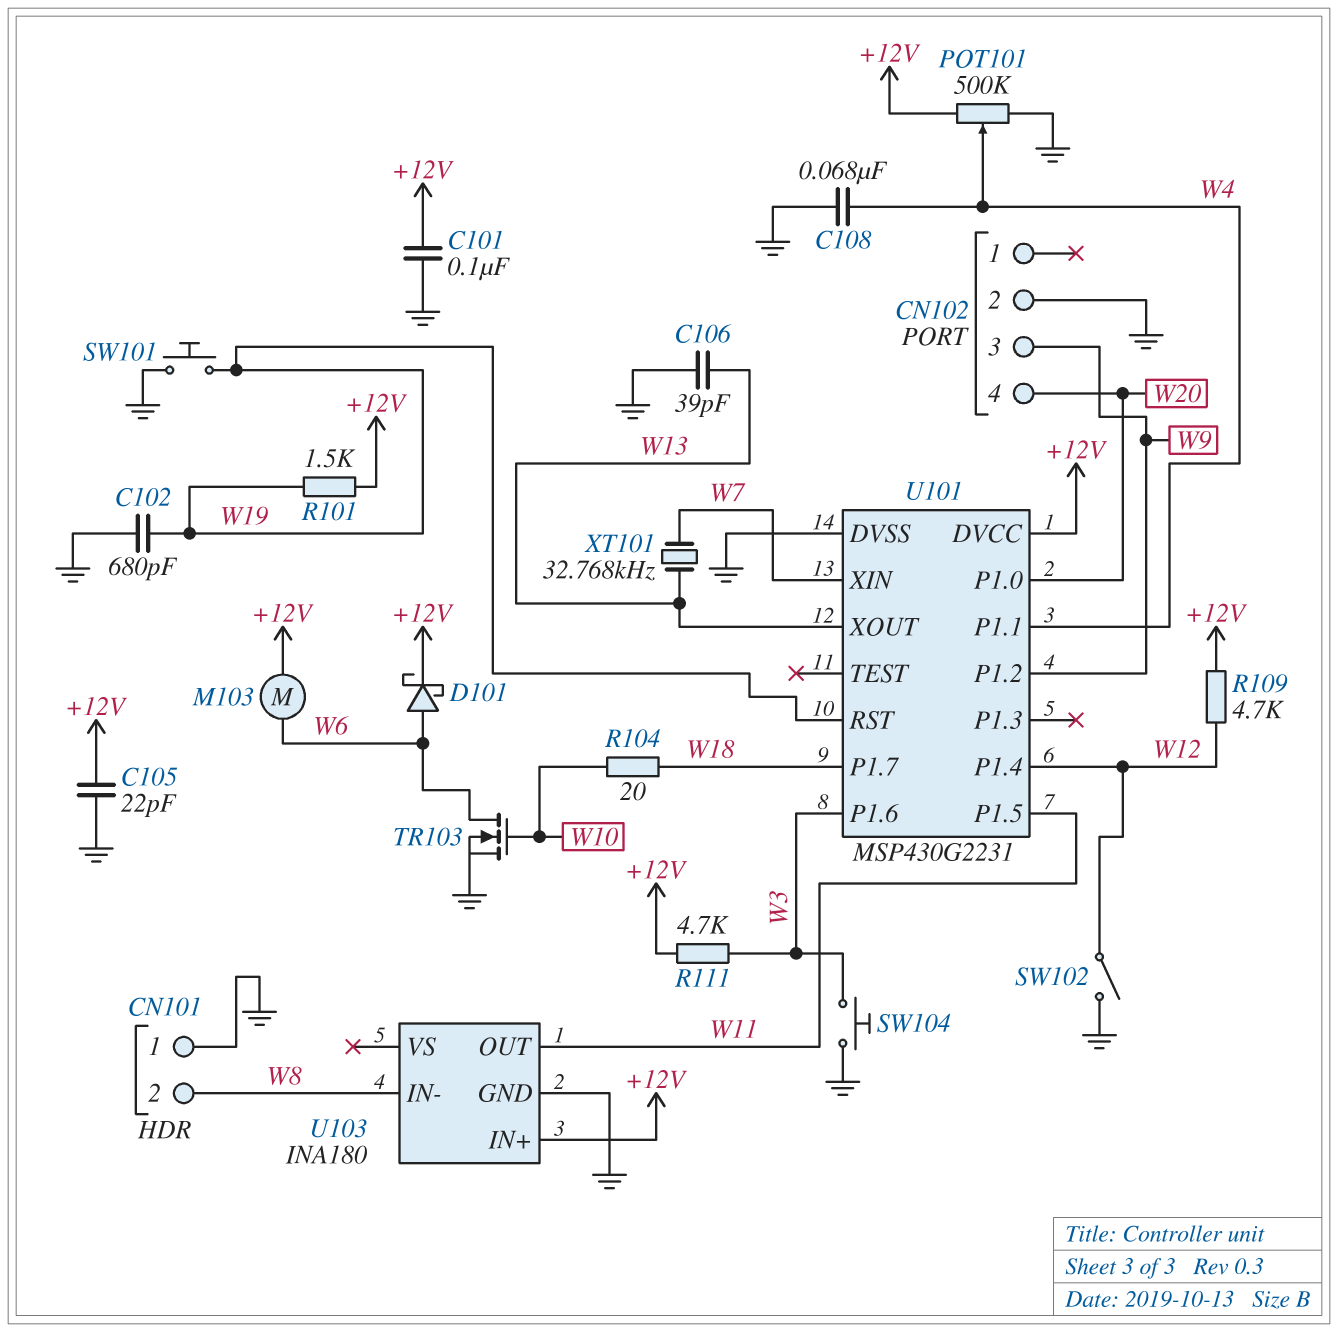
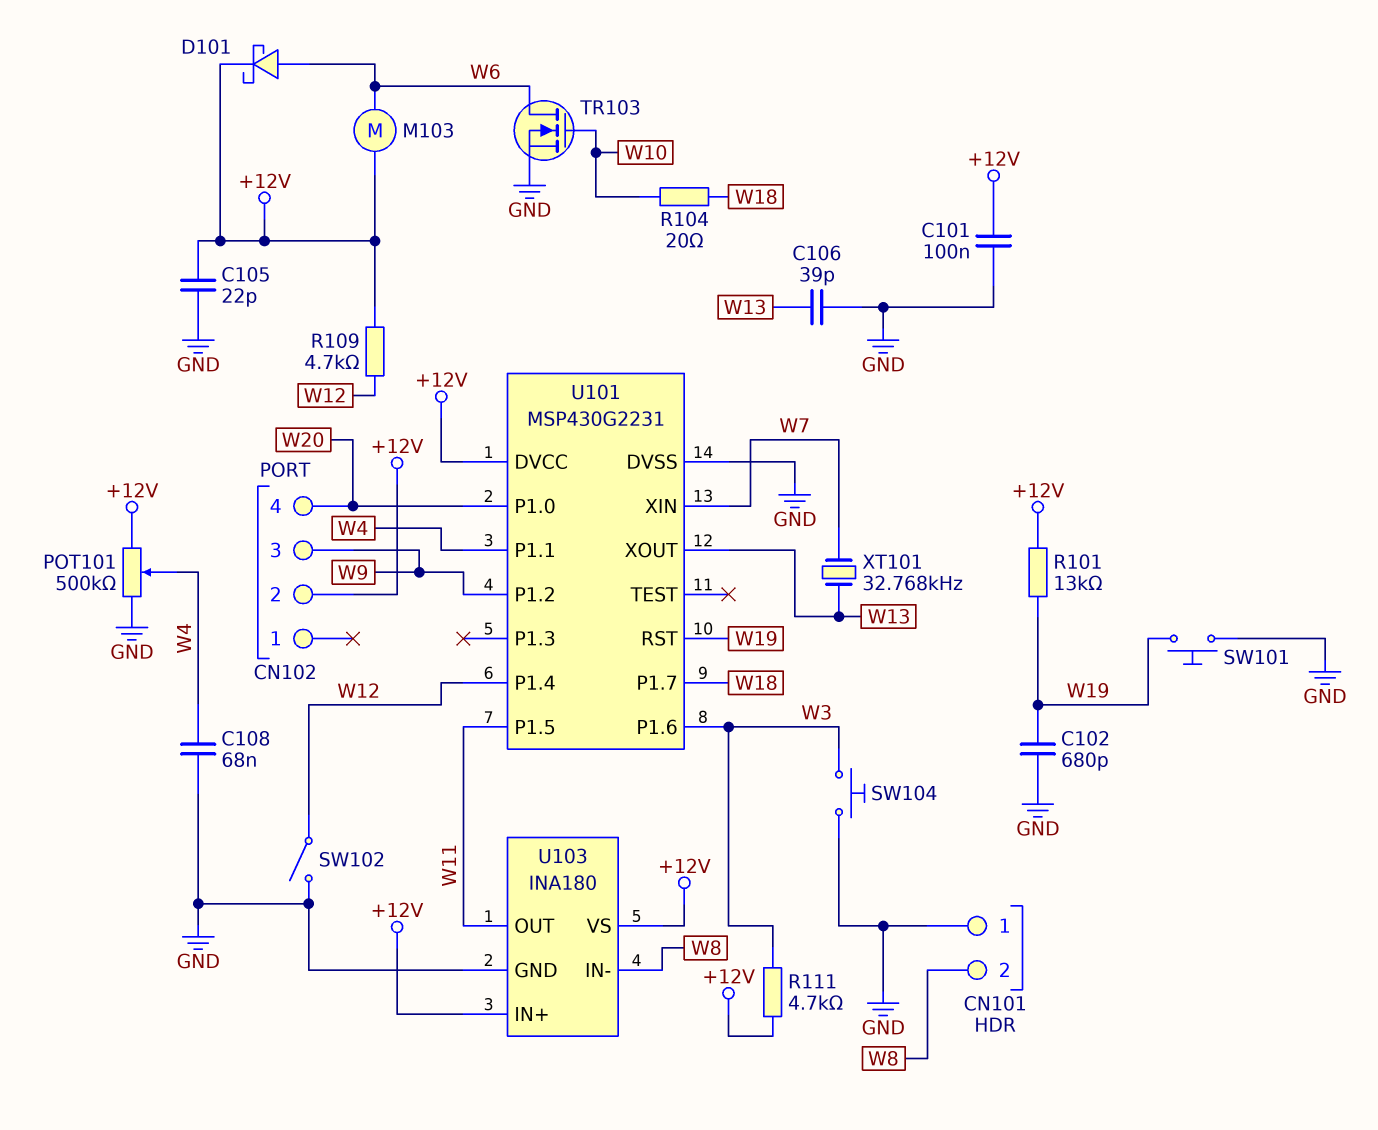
CN102 pin 2: GND -> +12V
R101: 1.5k (+12V, W19) -> 13k (+12V, W19)
U103 pin VS: none -> +12V

